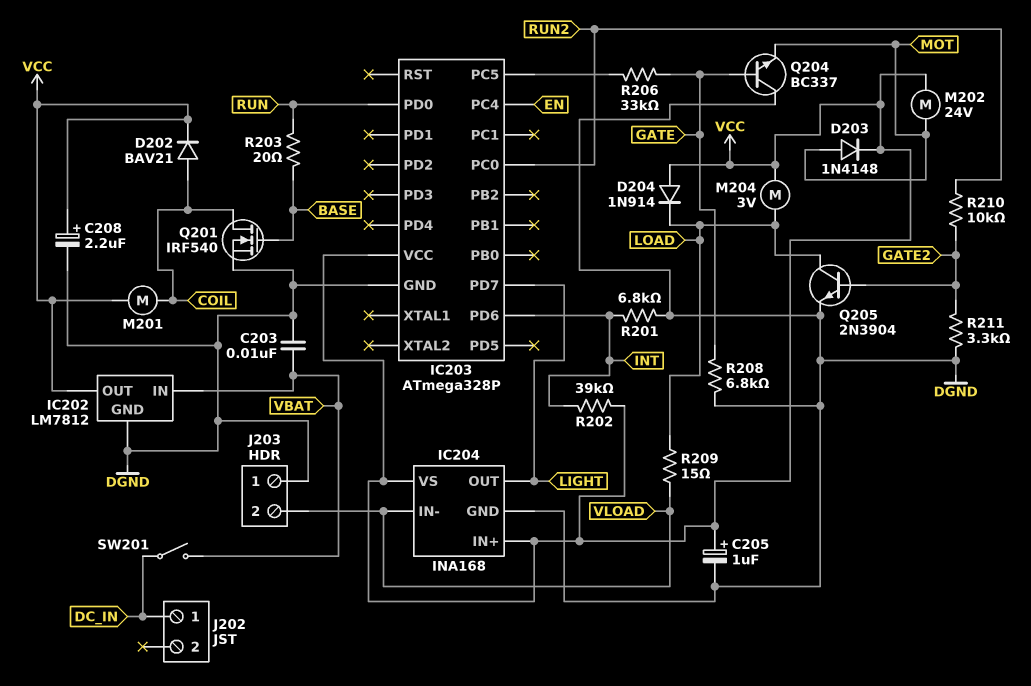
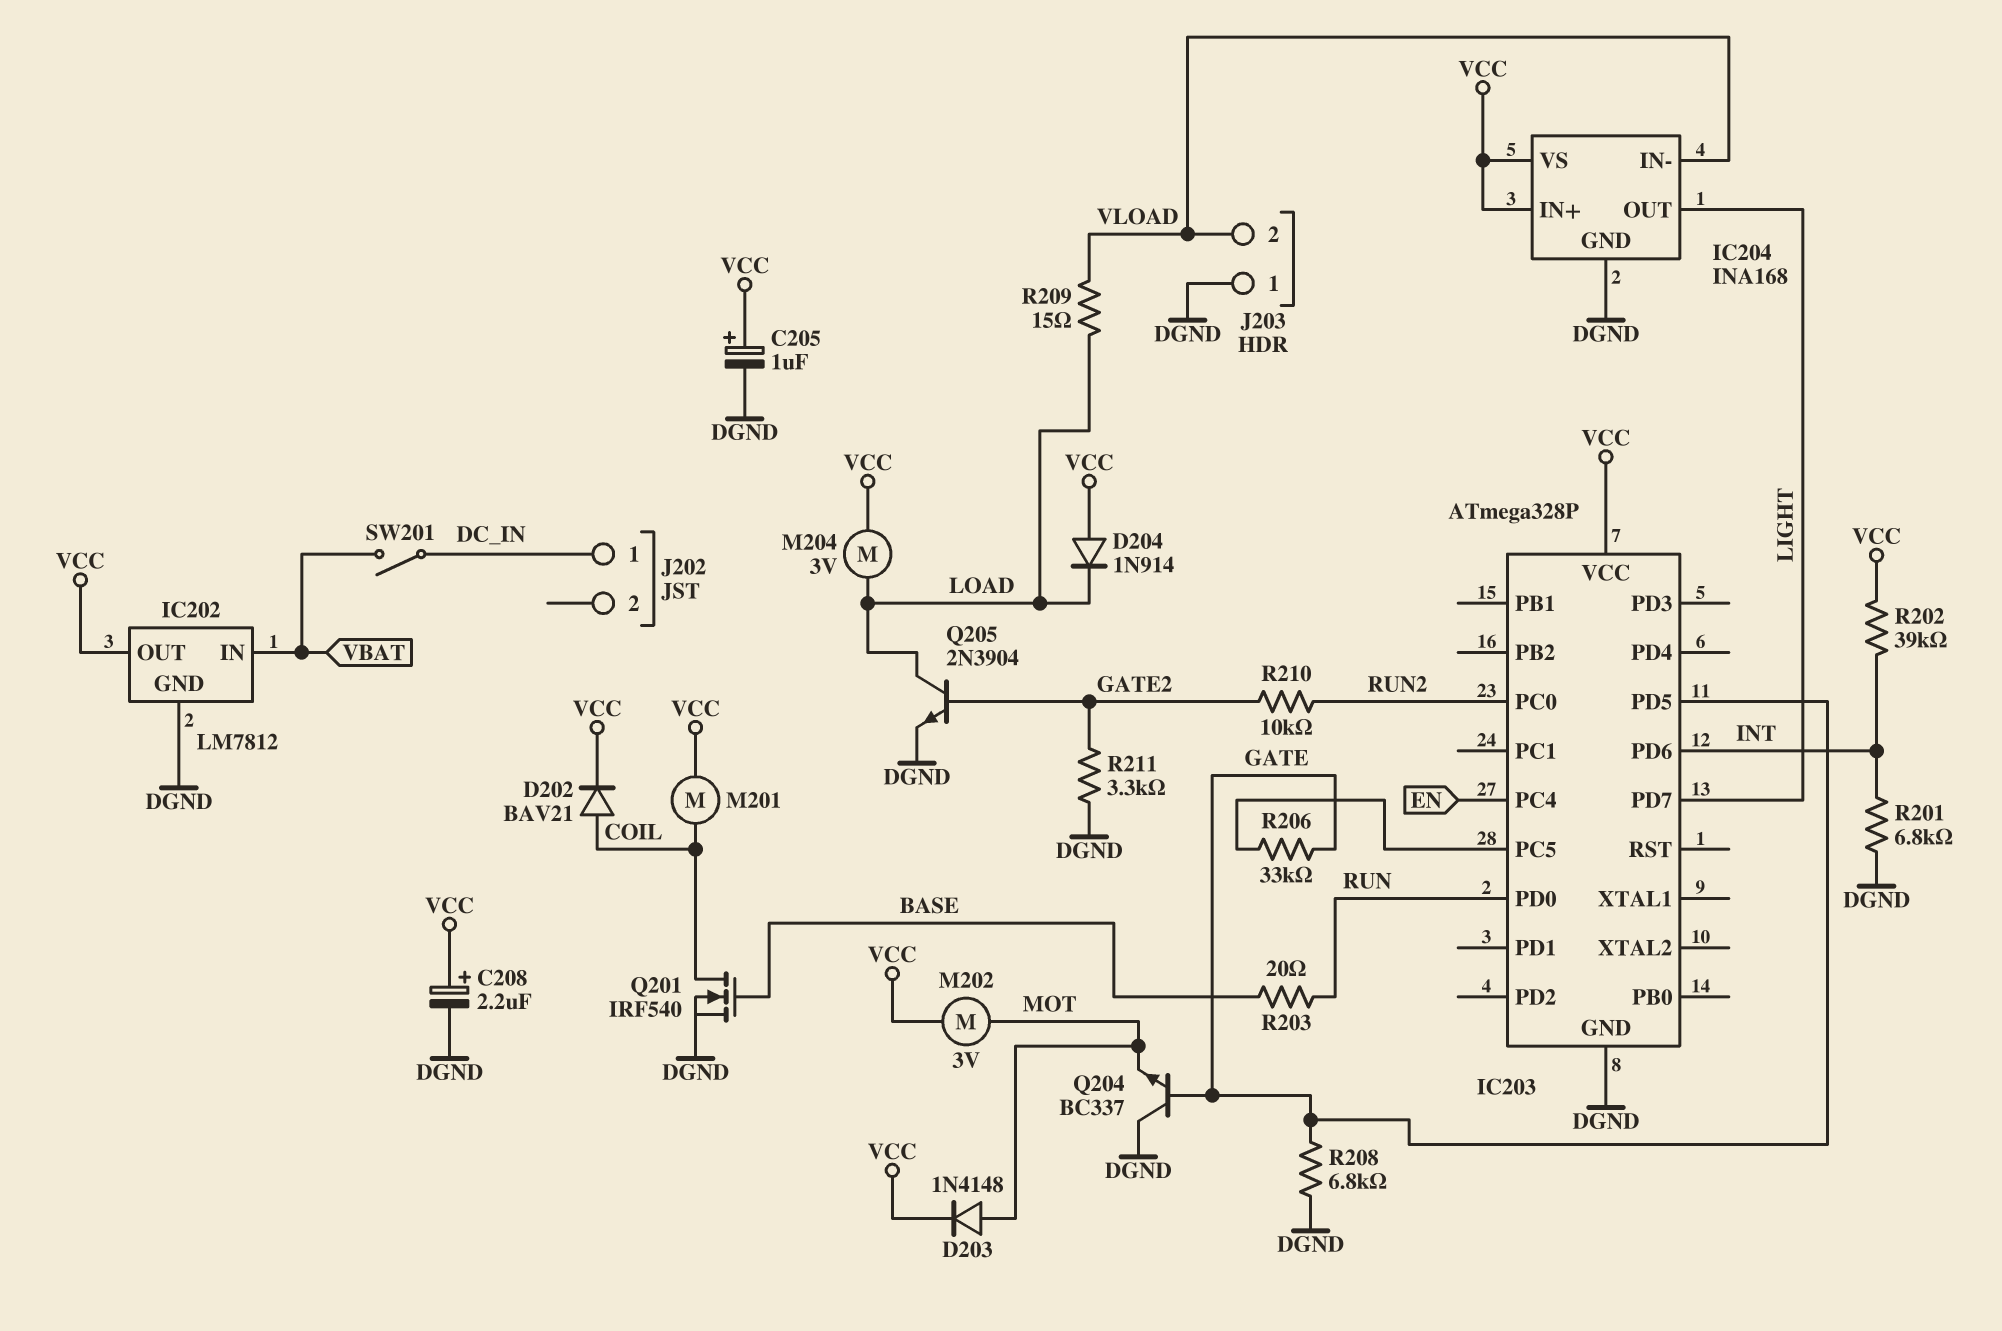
C203: 10nF (DGND, VBAT) -> none
IC203 pin PD5: none -> GATE
M202: motor 24V (MOT, VCC) -> motor 3V (MOT, VCC)

